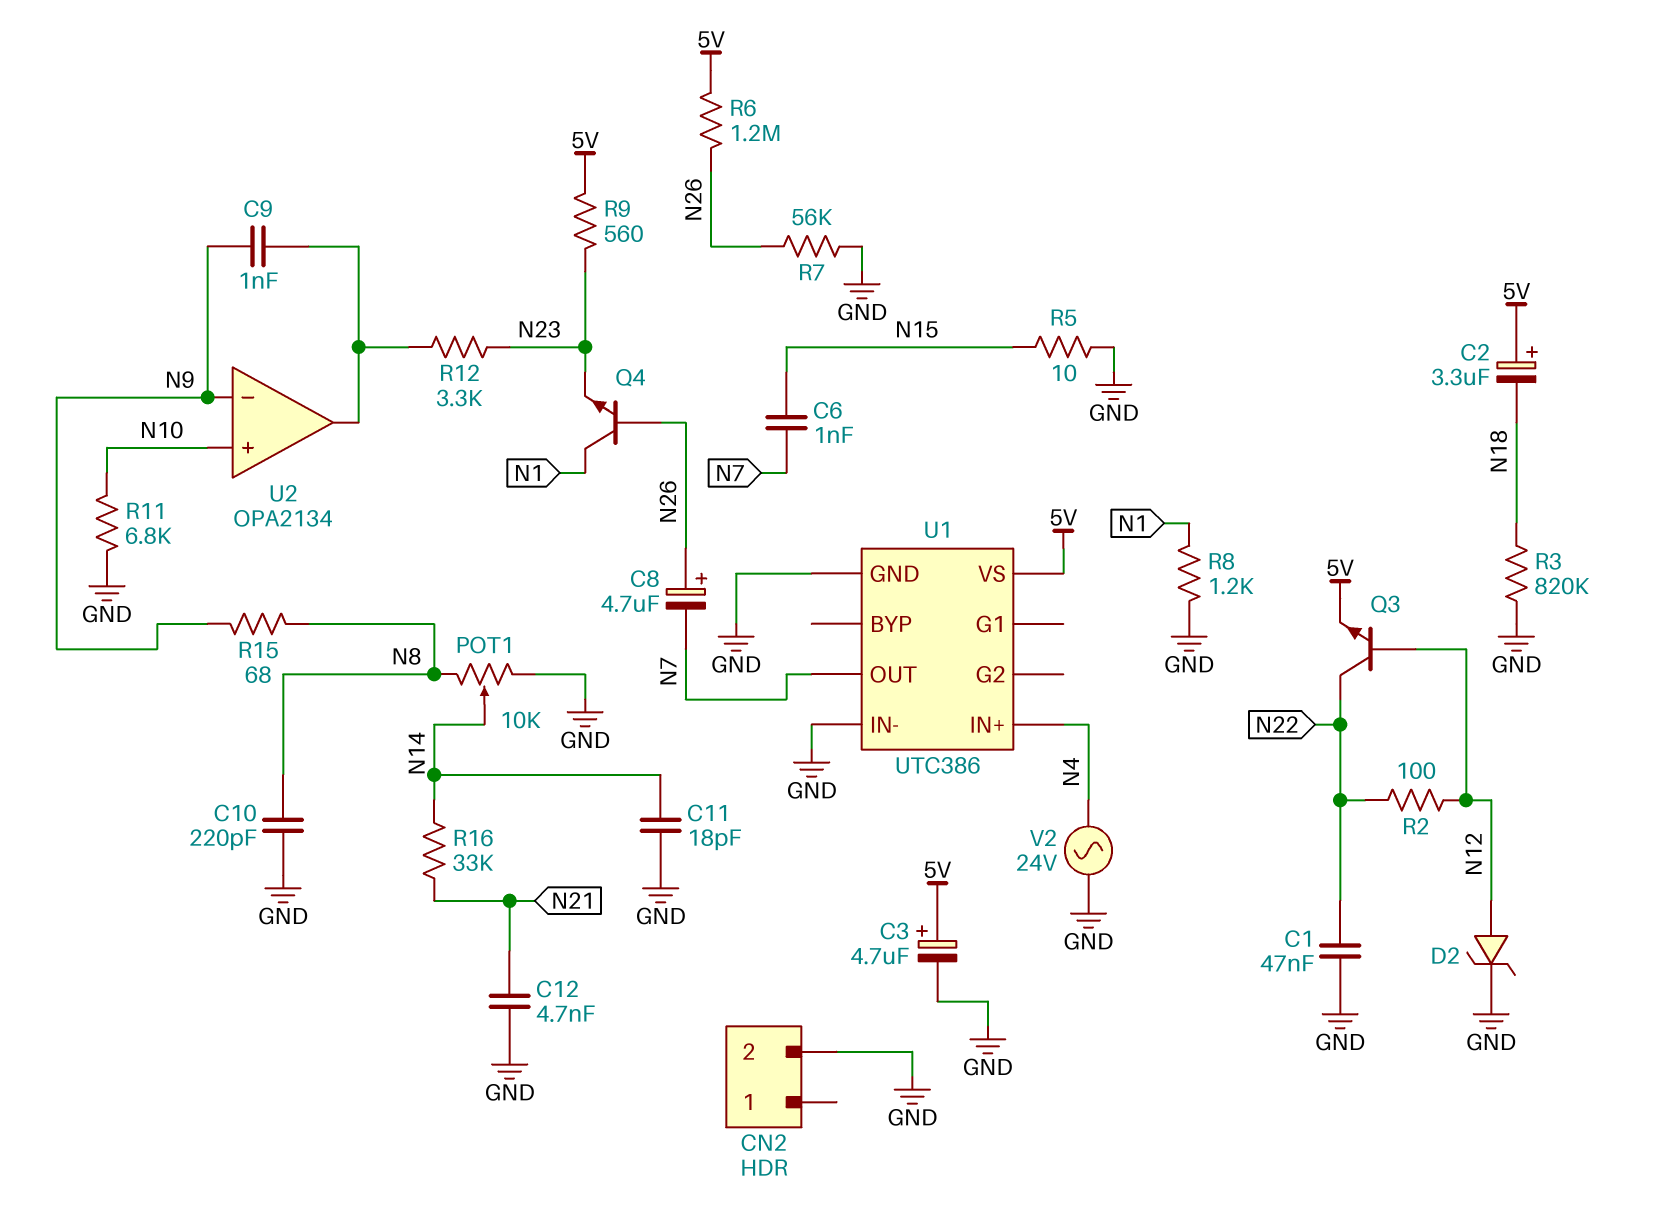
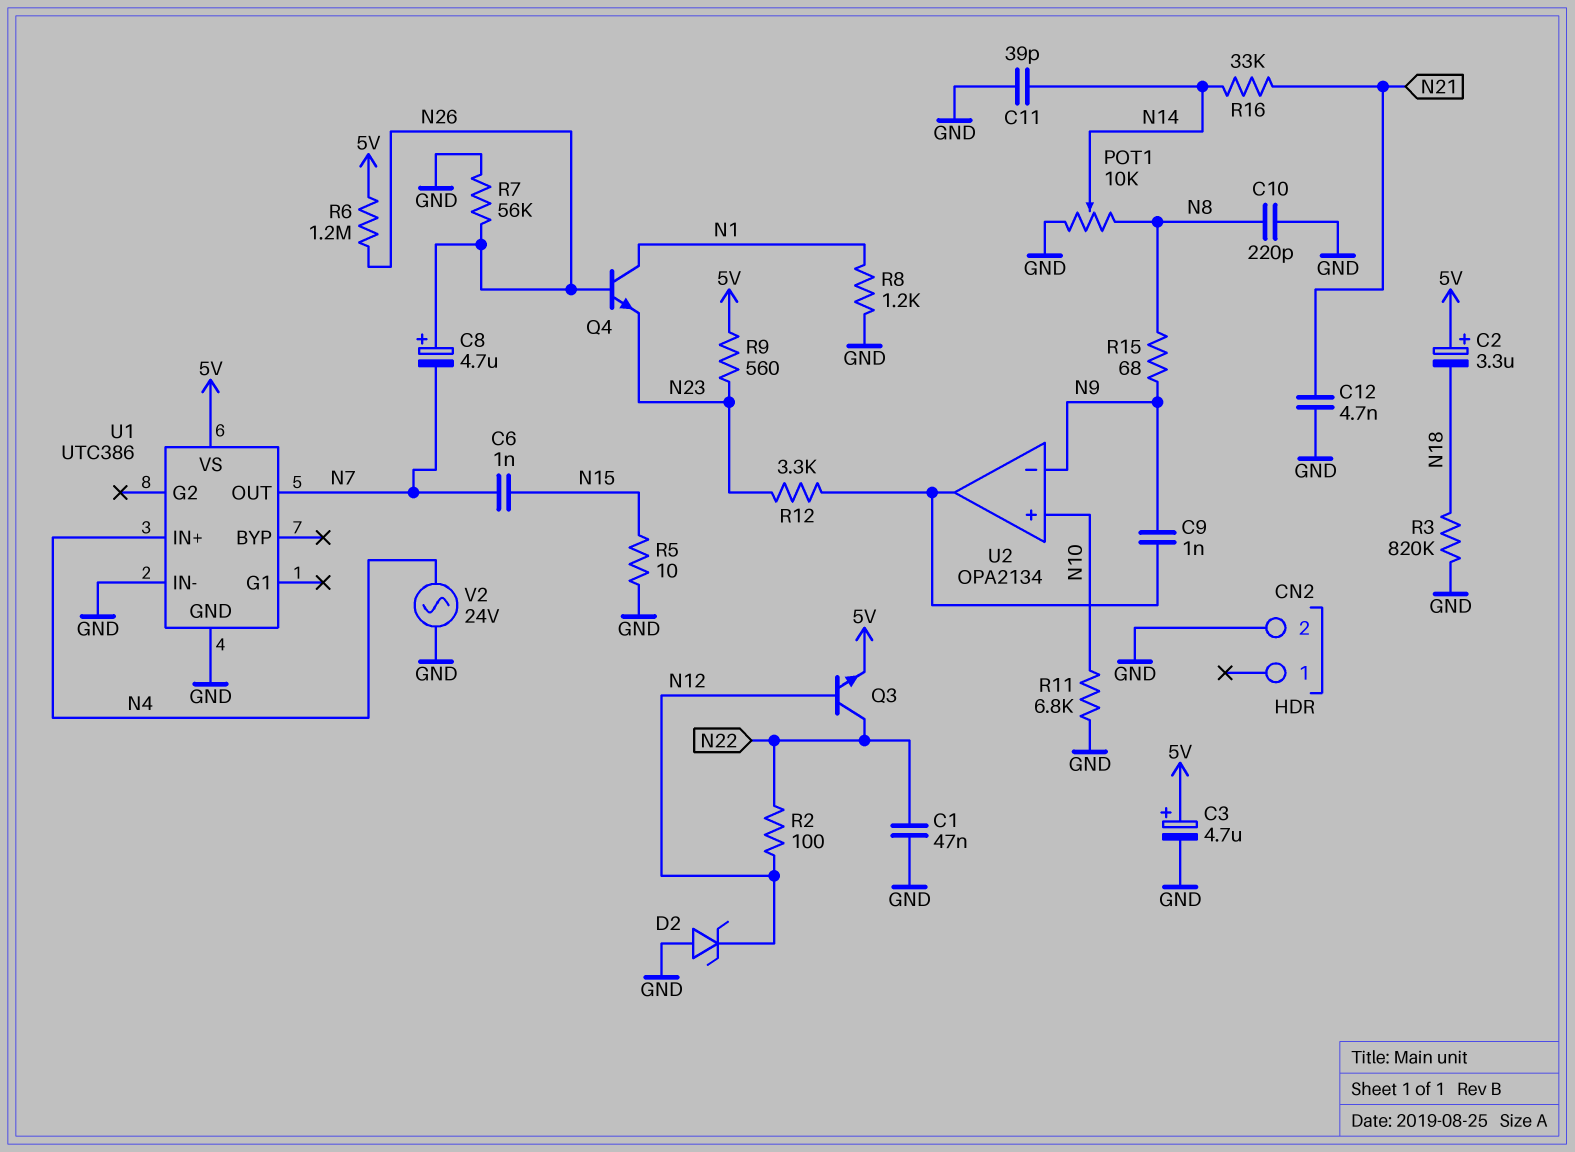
C11: 18pF (GND, N14) -> 39pF (GND, N14)
D2: zener (A N12, K GND) -> zener (A GND, K N12)

